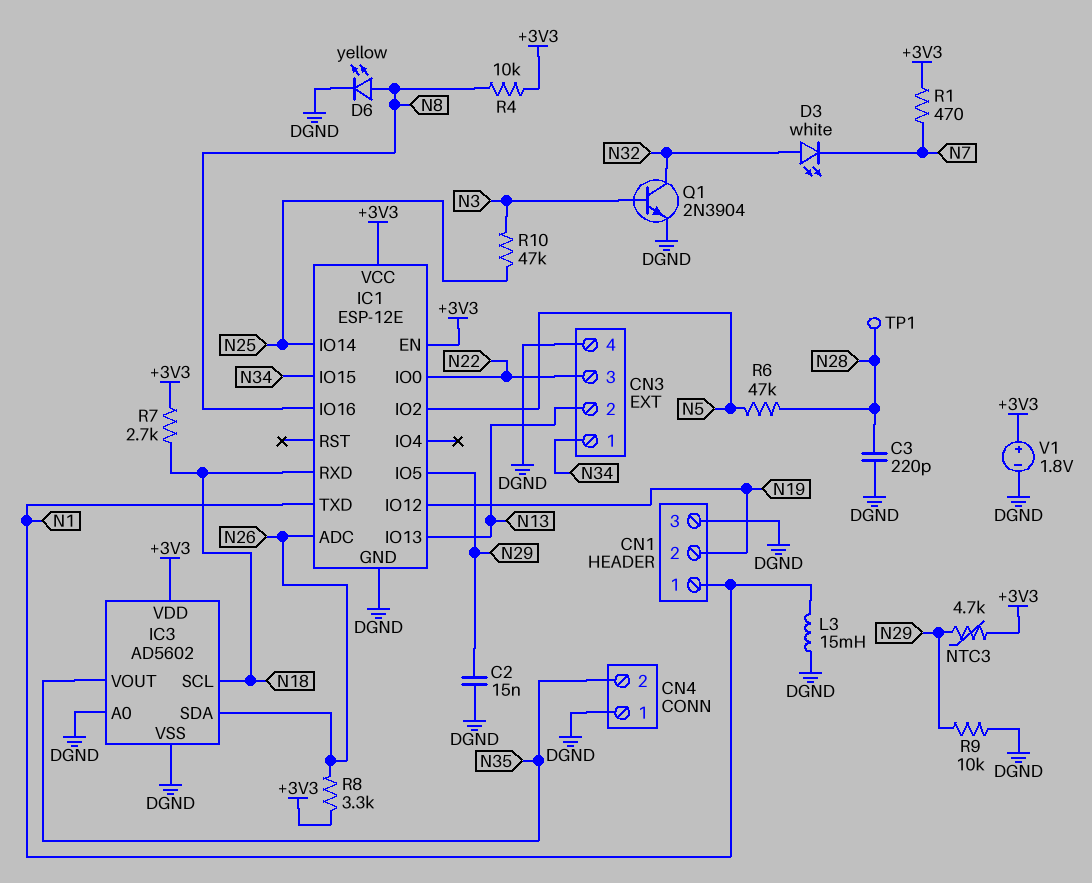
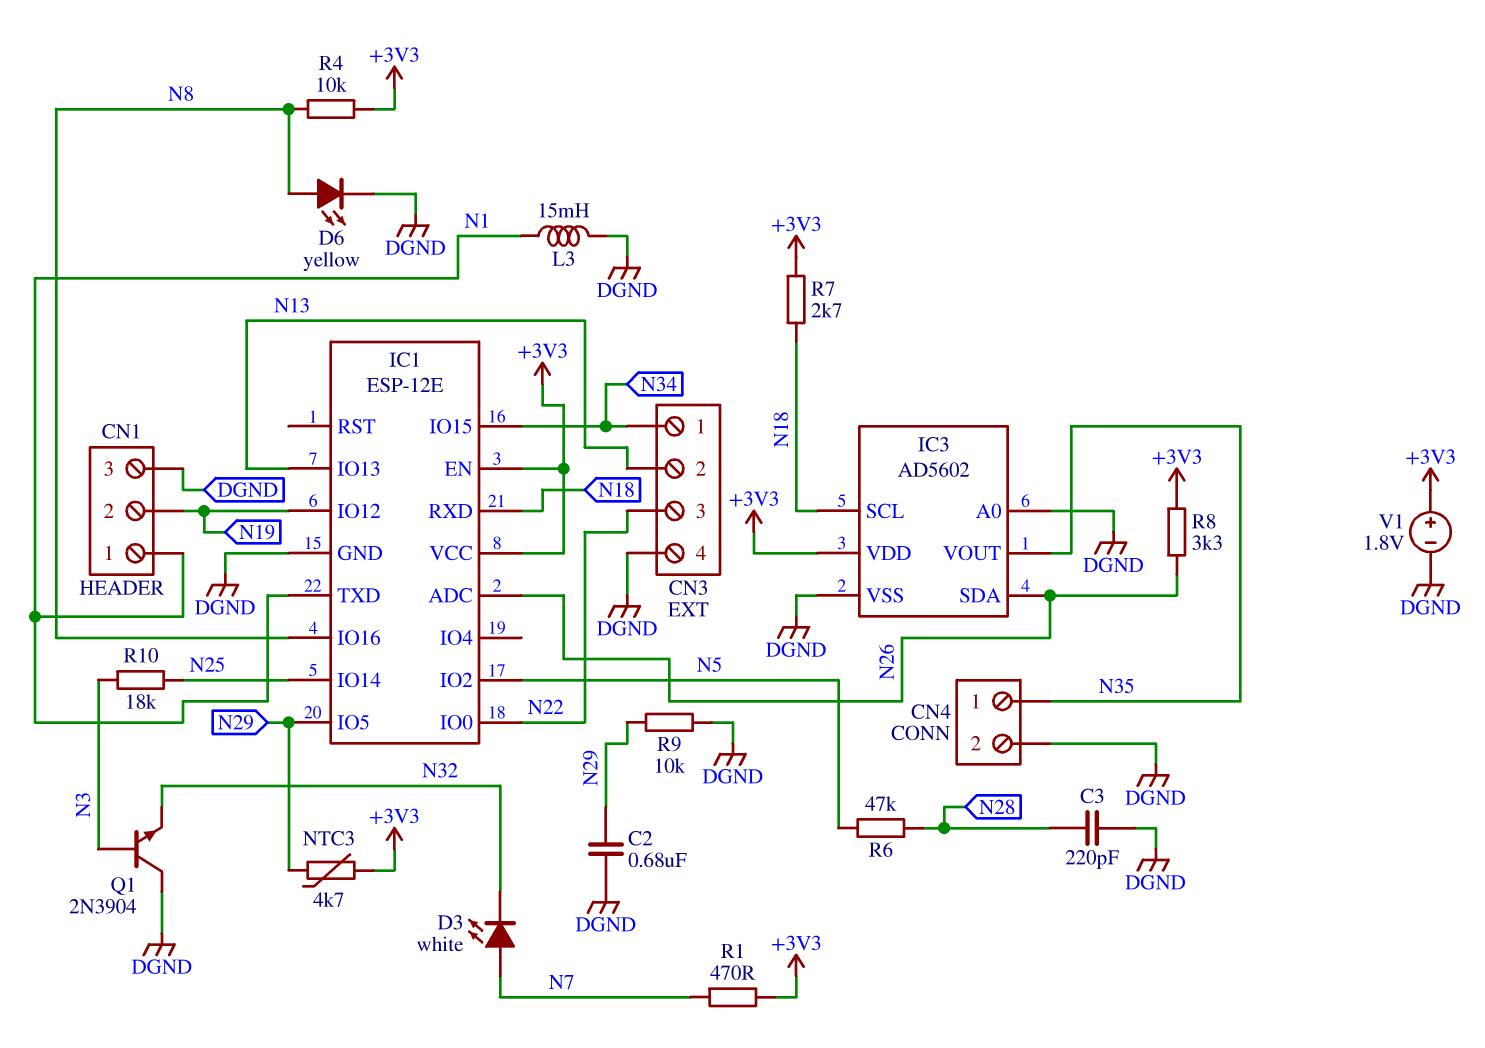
C2: 15nF (DGND, N29) -> 680nF (DGND, N29)
CN4 pin 1: DGND -> N35
CN4 pin 2: N35 -> DGND
D3: LED white (A N32, K N7) -> LED white (A N7, K N32)
Q1: NPN 2N3904 (B N3, C N32, E DGND) -> NPN 2N3904 (B N3, C DGND, E N32)
R10: 47k (N3, N25) -> 18k (N3, N25)
TP1: test point (N28) -> none

